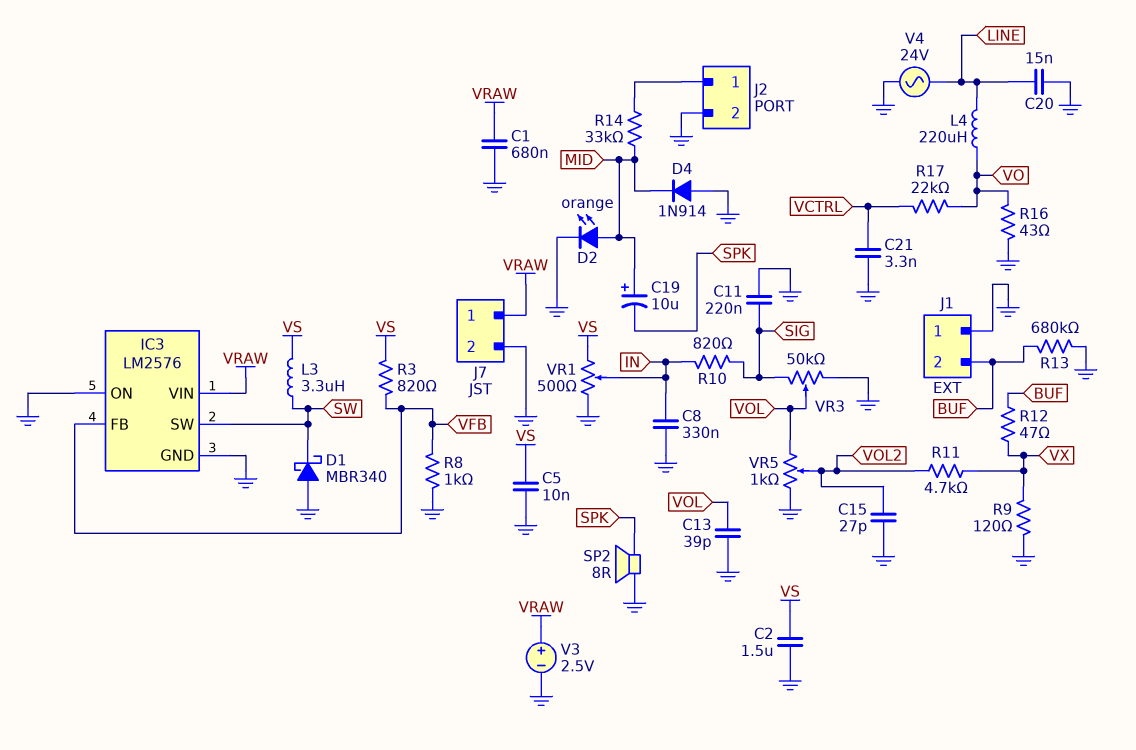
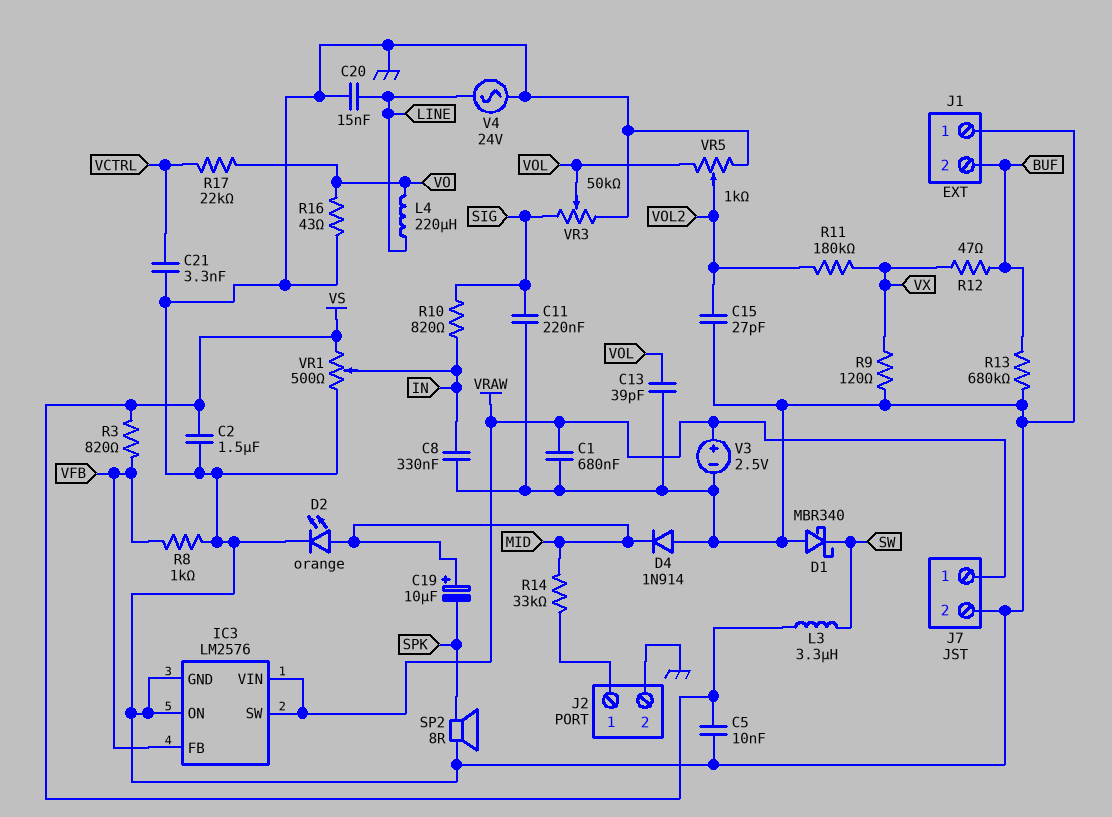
IC3 pin SW: SW -> VRAW
R11: 4.7k (VOL2, VX) -> 180k (VOL2, VX)

